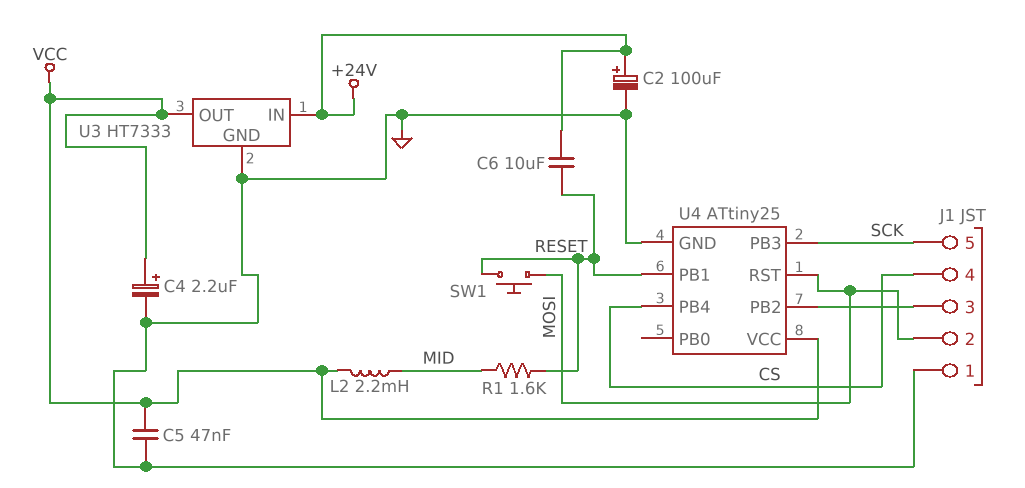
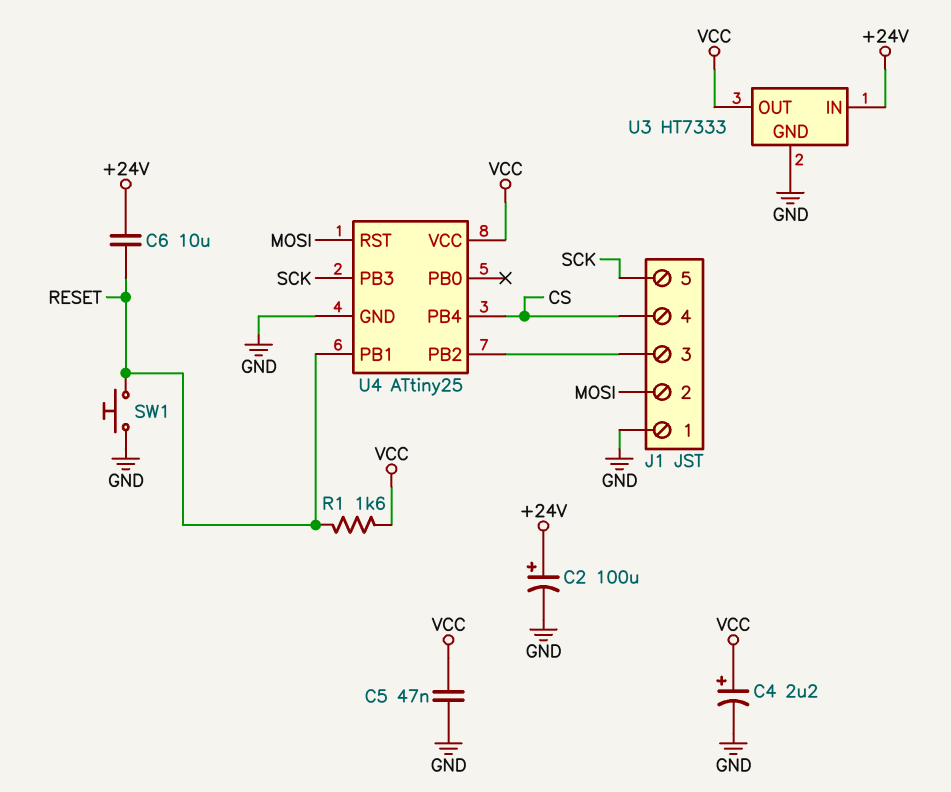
L2: 2.2mH (MID, VCC) -> none
R1: 1.6k (MID, RESET) -> 1.6k (RESET, VCC)
SW1: button (MOSI, RESET) -> button (GND, RESET)

